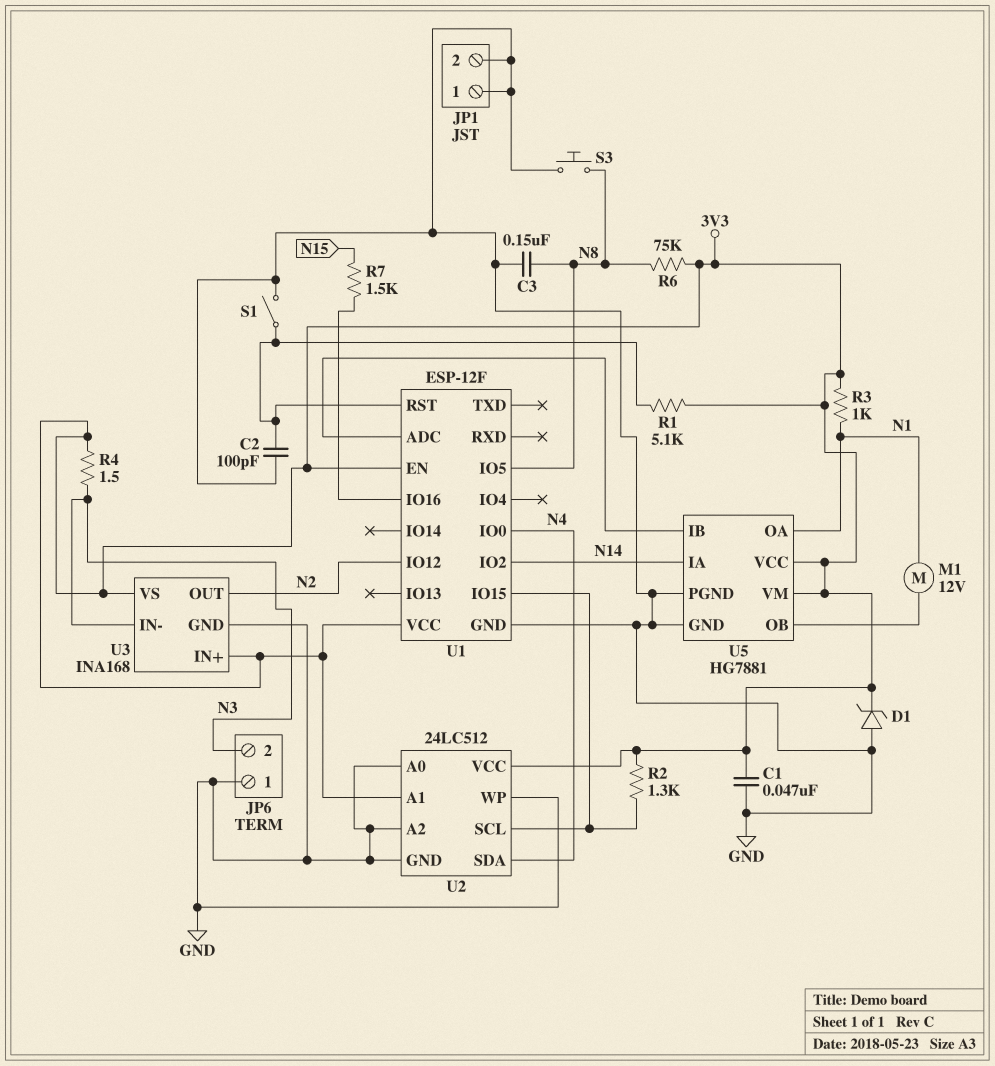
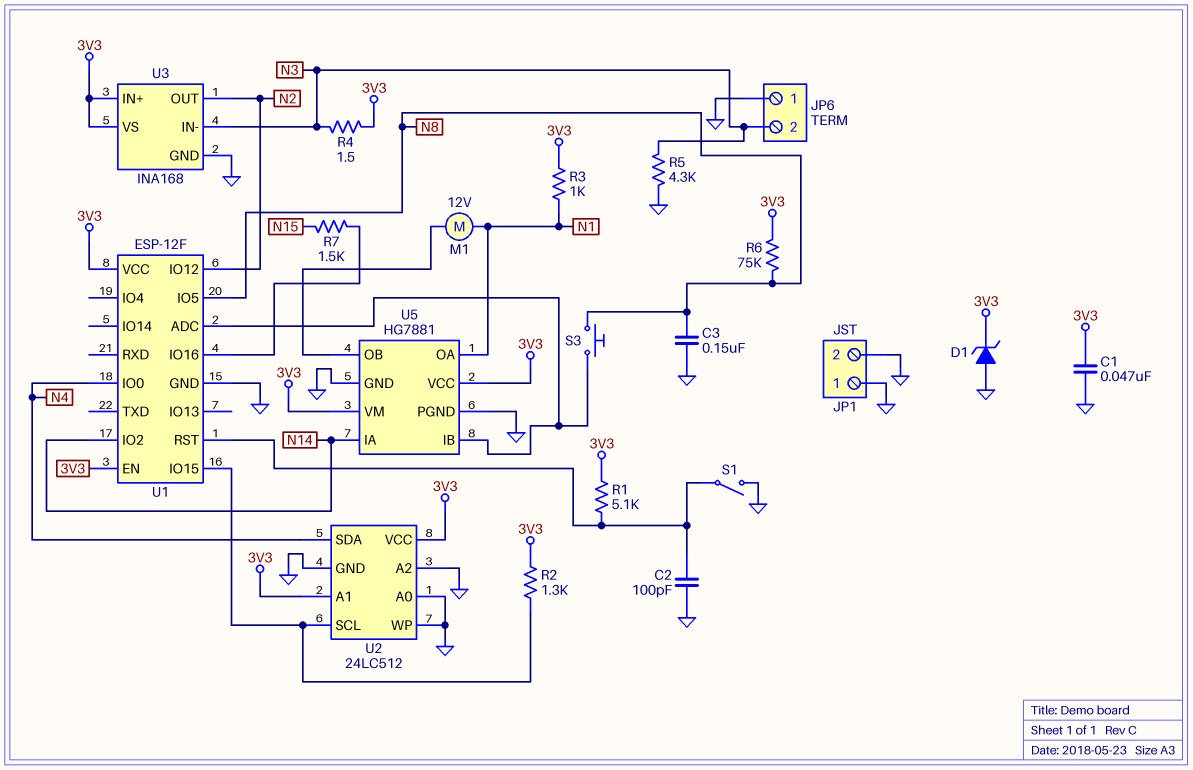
R5: none -> 4.3k (GND, N3)
S3: button (GND, N8) -> button (N8, U1/ADC)

